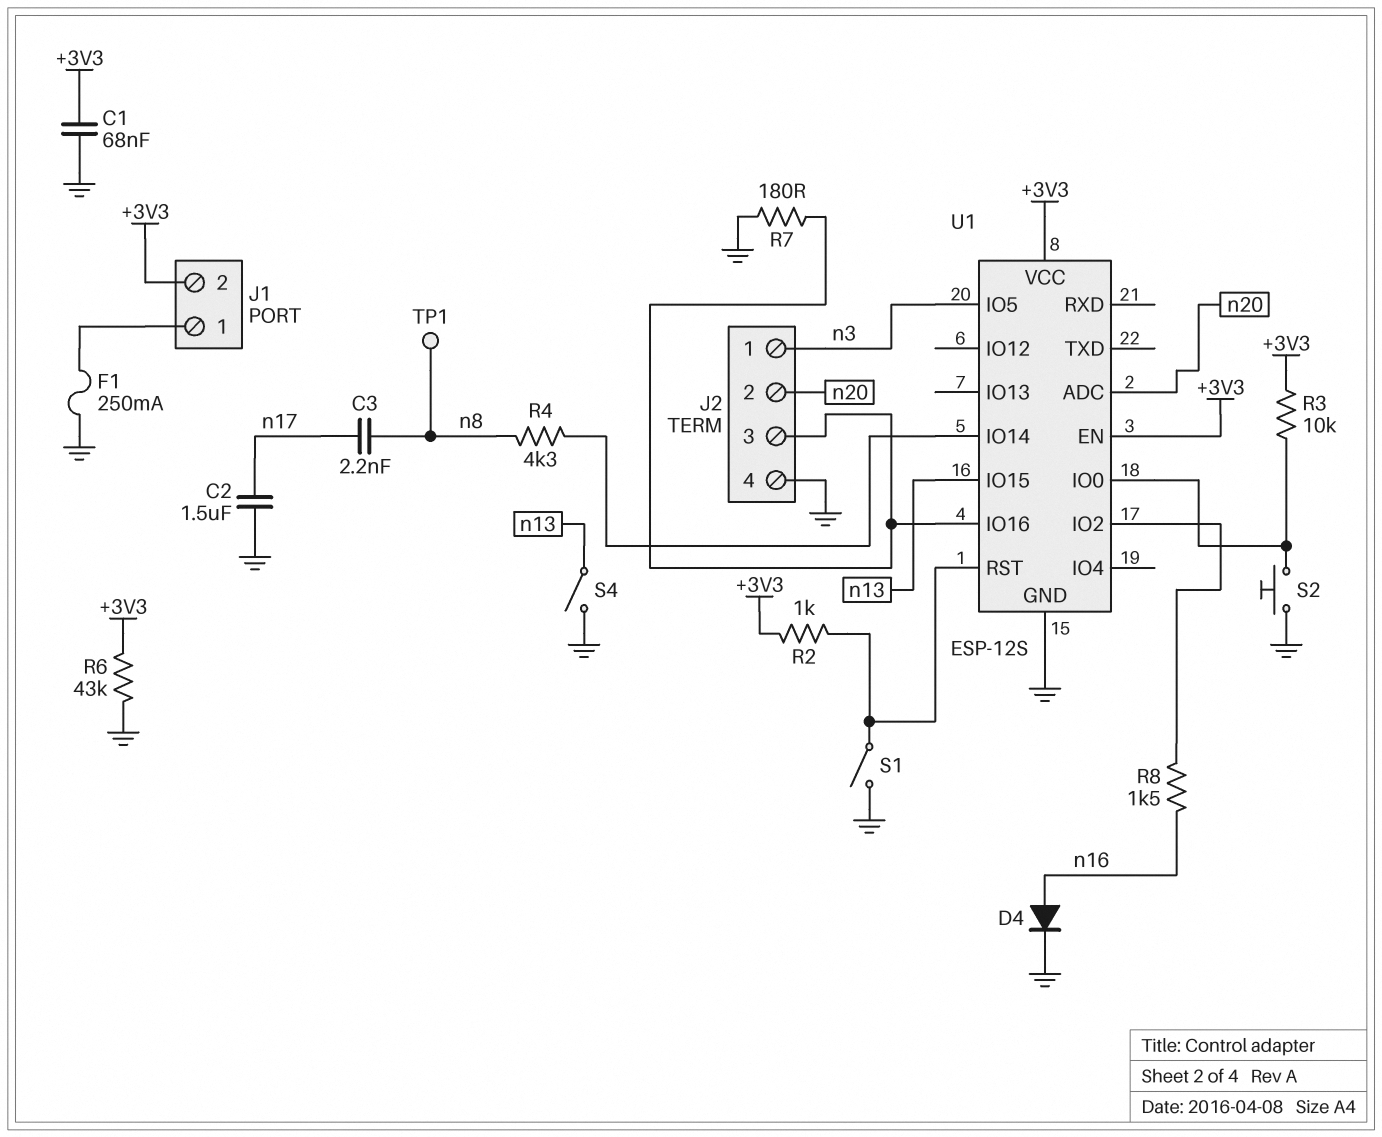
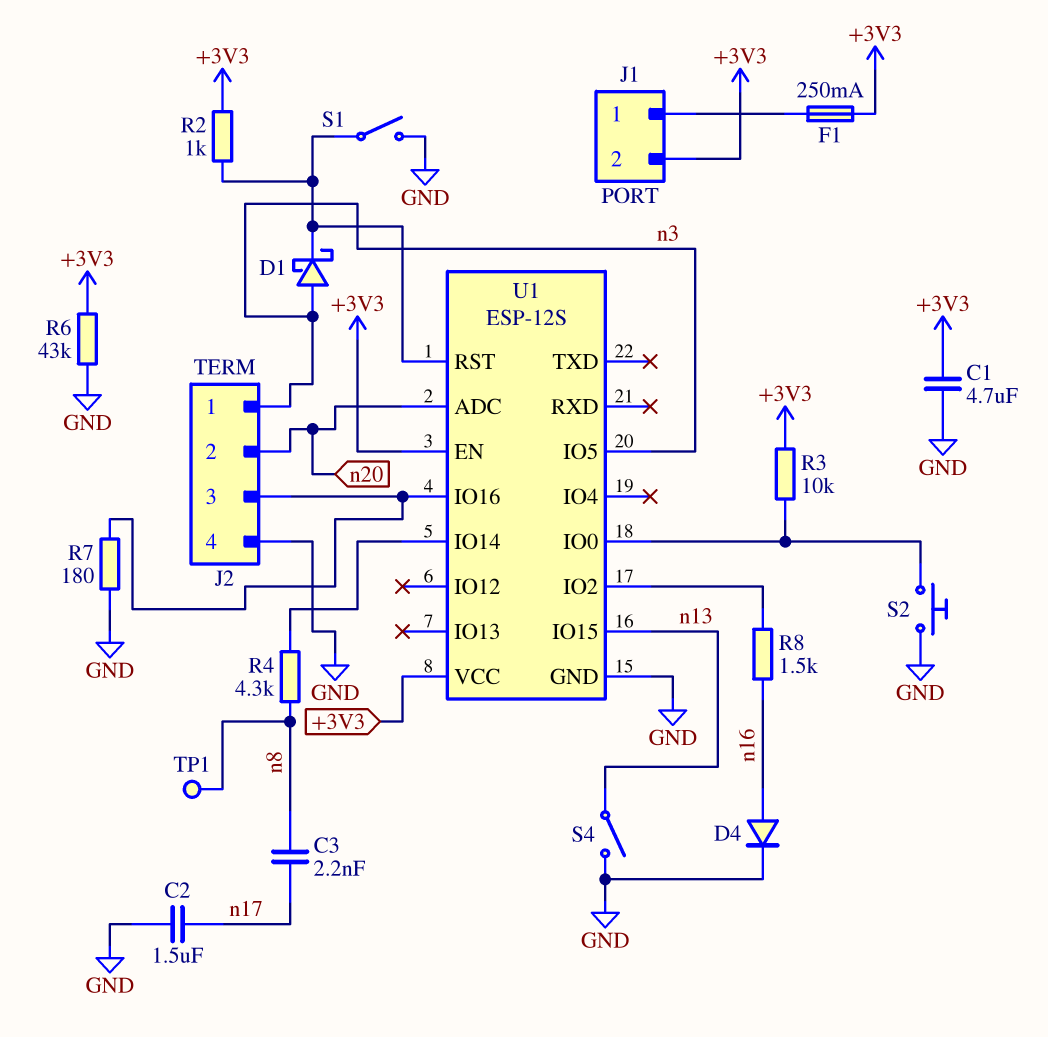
C1: 68nF (+3V3, GND) -> 4.7uF (+3V3, GND)
D1: none -> schottky (A n3, K U1/RST)
F1: 250mA (GND, J1/1) -> 250mA (+3V3, J1/1)

